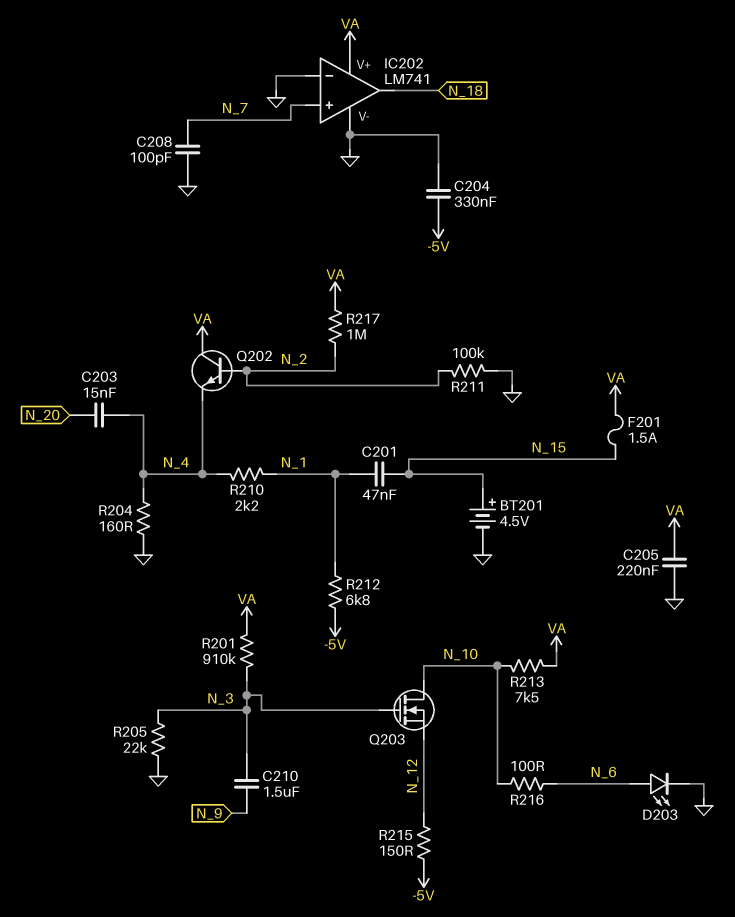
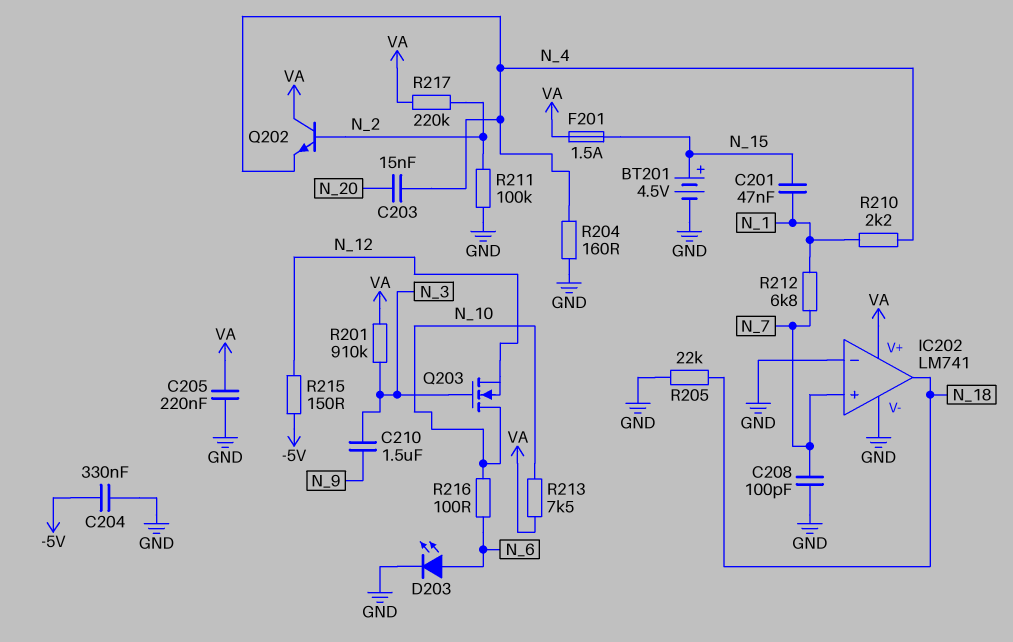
R205: 22k (GND, N_3) -> 22k (GND, N_18)
R212: 6.8k (-5V, N_1) -> 6.8k (N_1, N_7)
R217: 1M (N_2, VA) -> 220k (N_2, VA)

